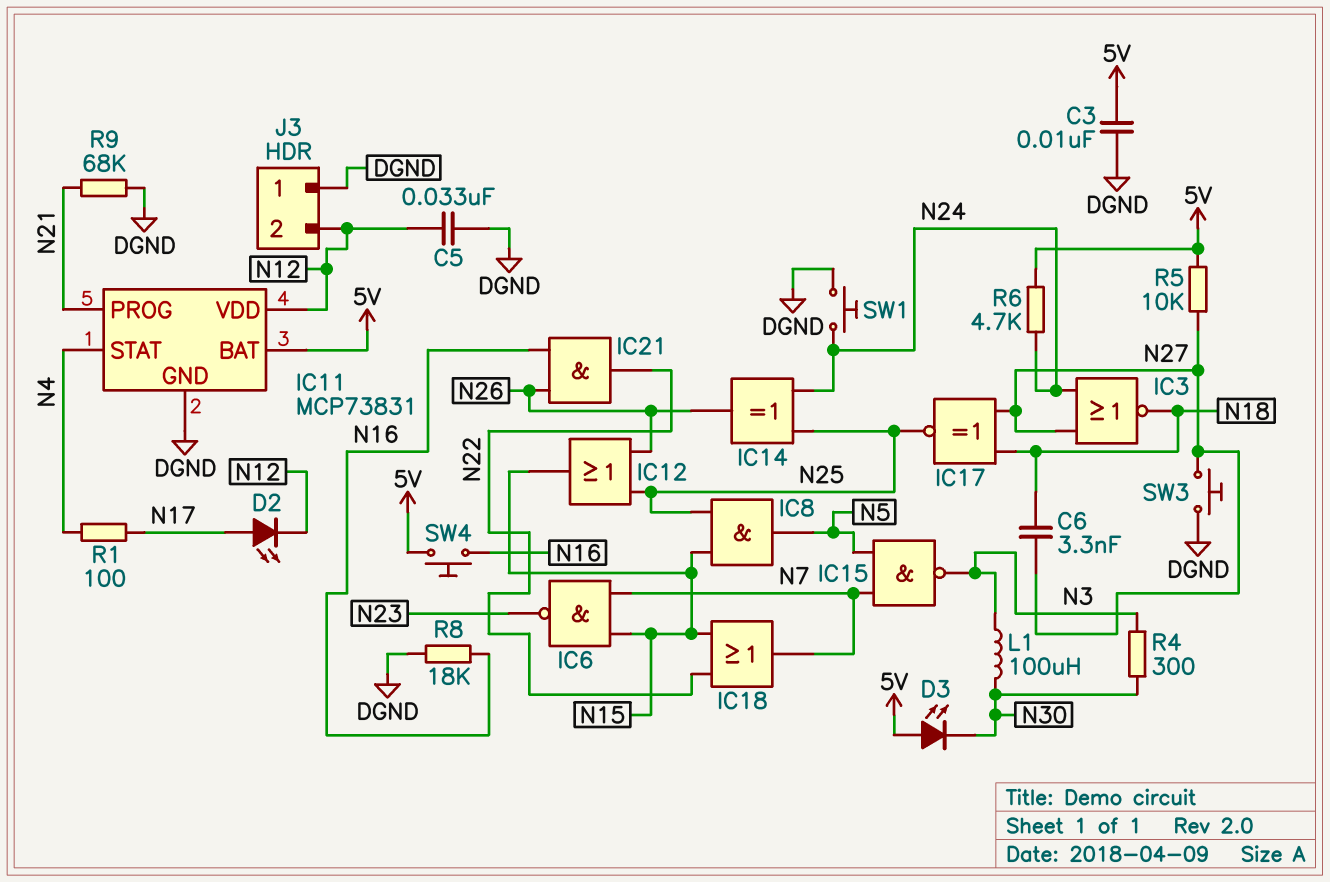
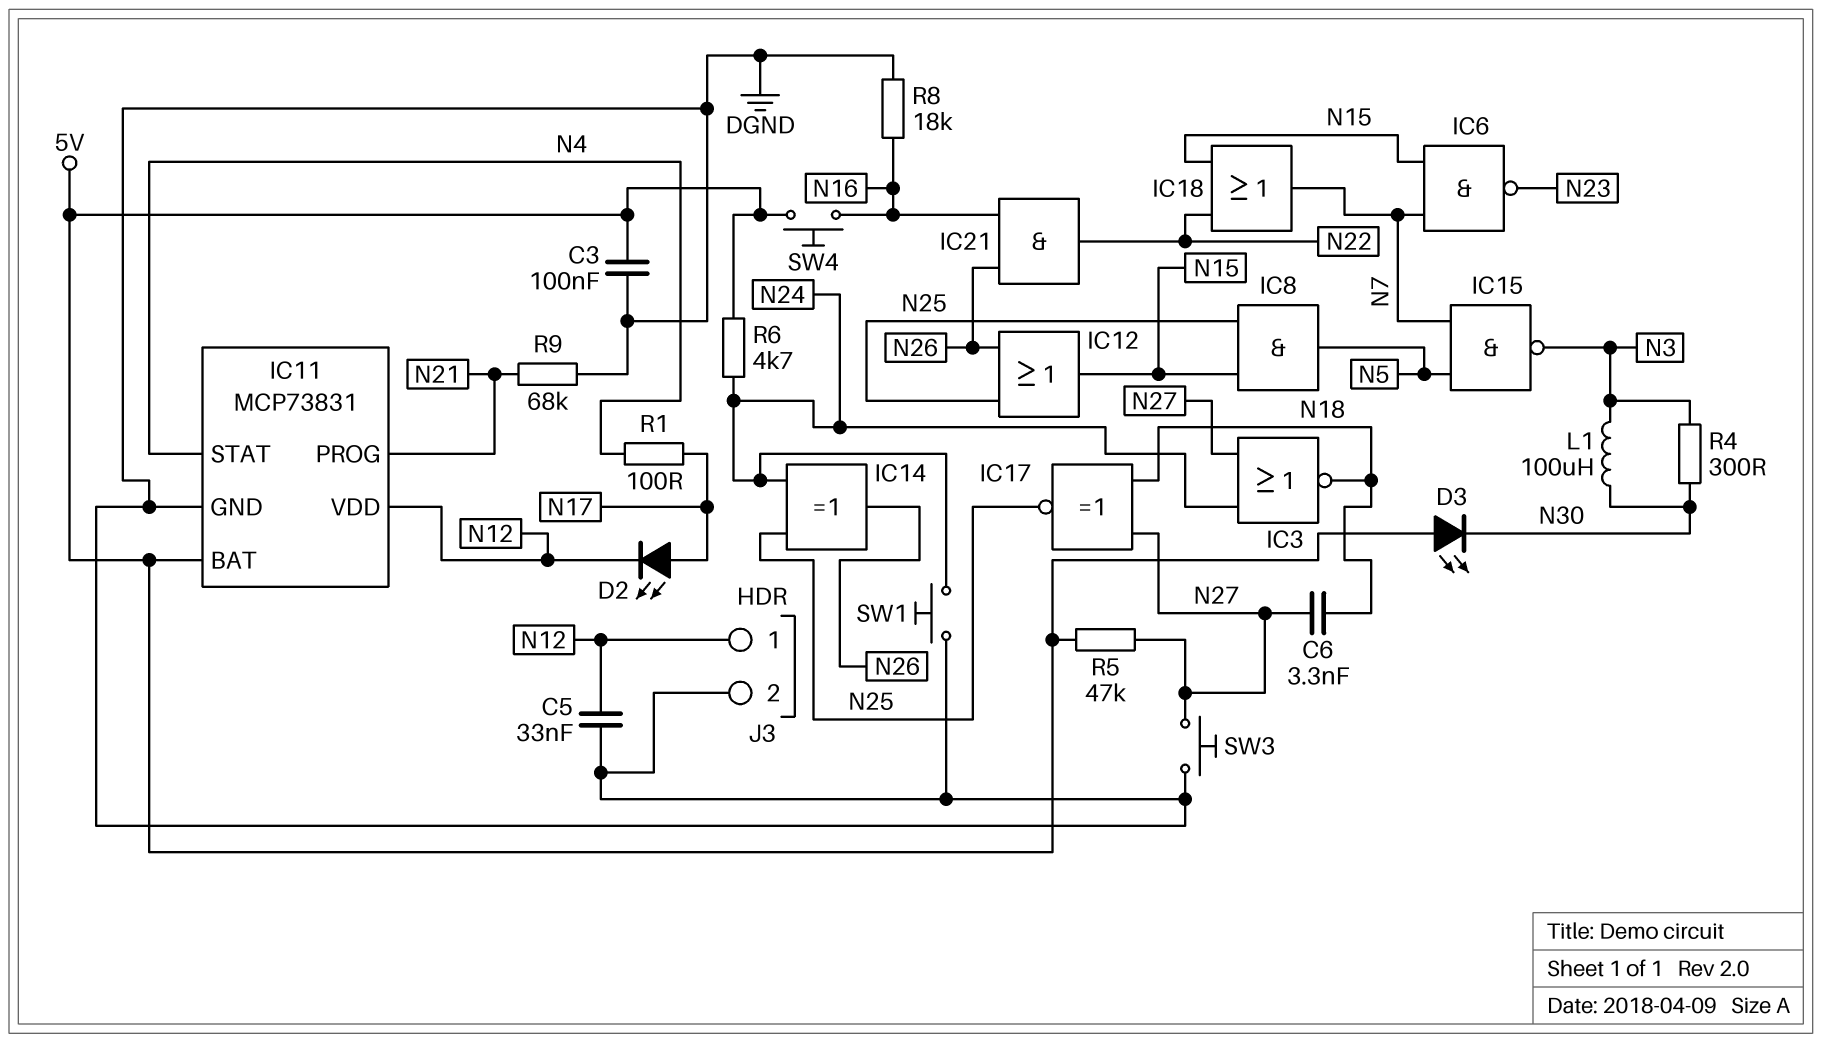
C3: 10nF (5V, DGND) -> 100nF (5V, DGND)
J3 pin 1: DGND -> N12
J3 pin 2: N12 -> DGND
R5: 10k (5V, N27) -> 47k (5V, N27)

